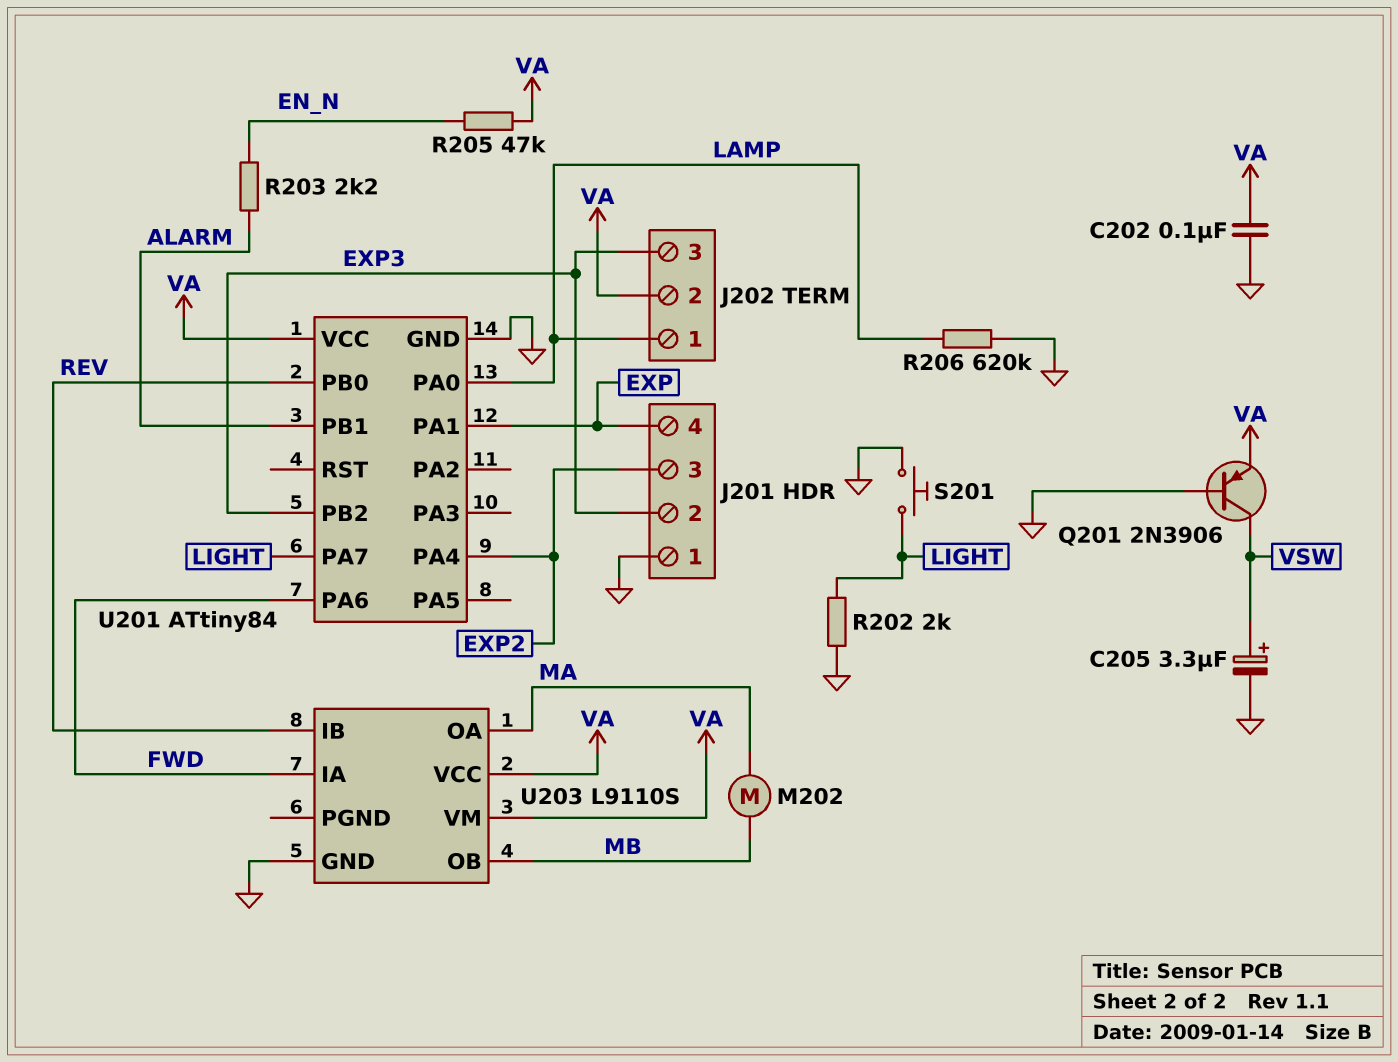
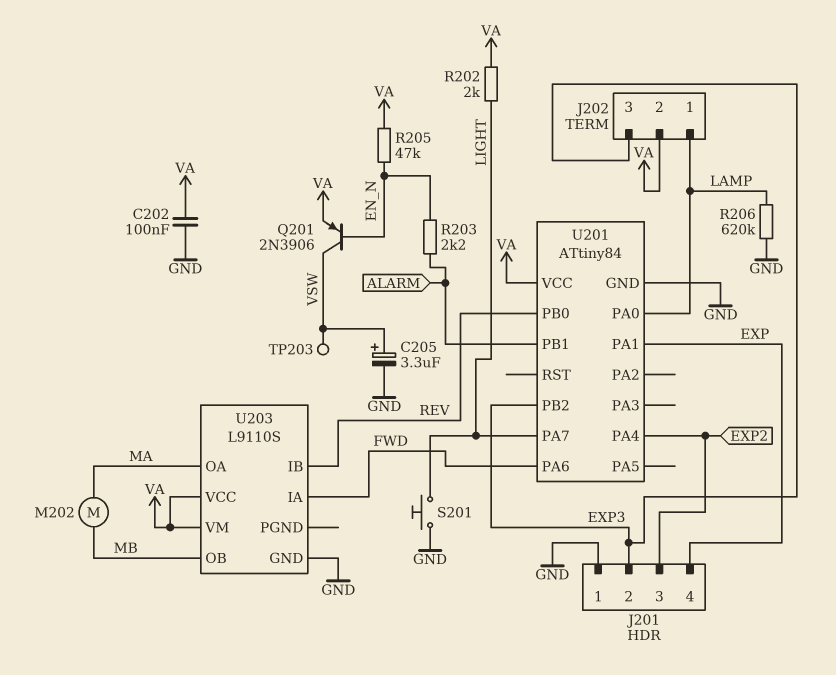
Q201: PNP 2N3906 (B GND, C VSW, E VA) -> PNP 2N3906 (B EN_N, C VSW, E VA)
R202: 2k (GND, LIGHT) -> 2k (LIGHT, VA)
TP203: none -> test point (VSW)

